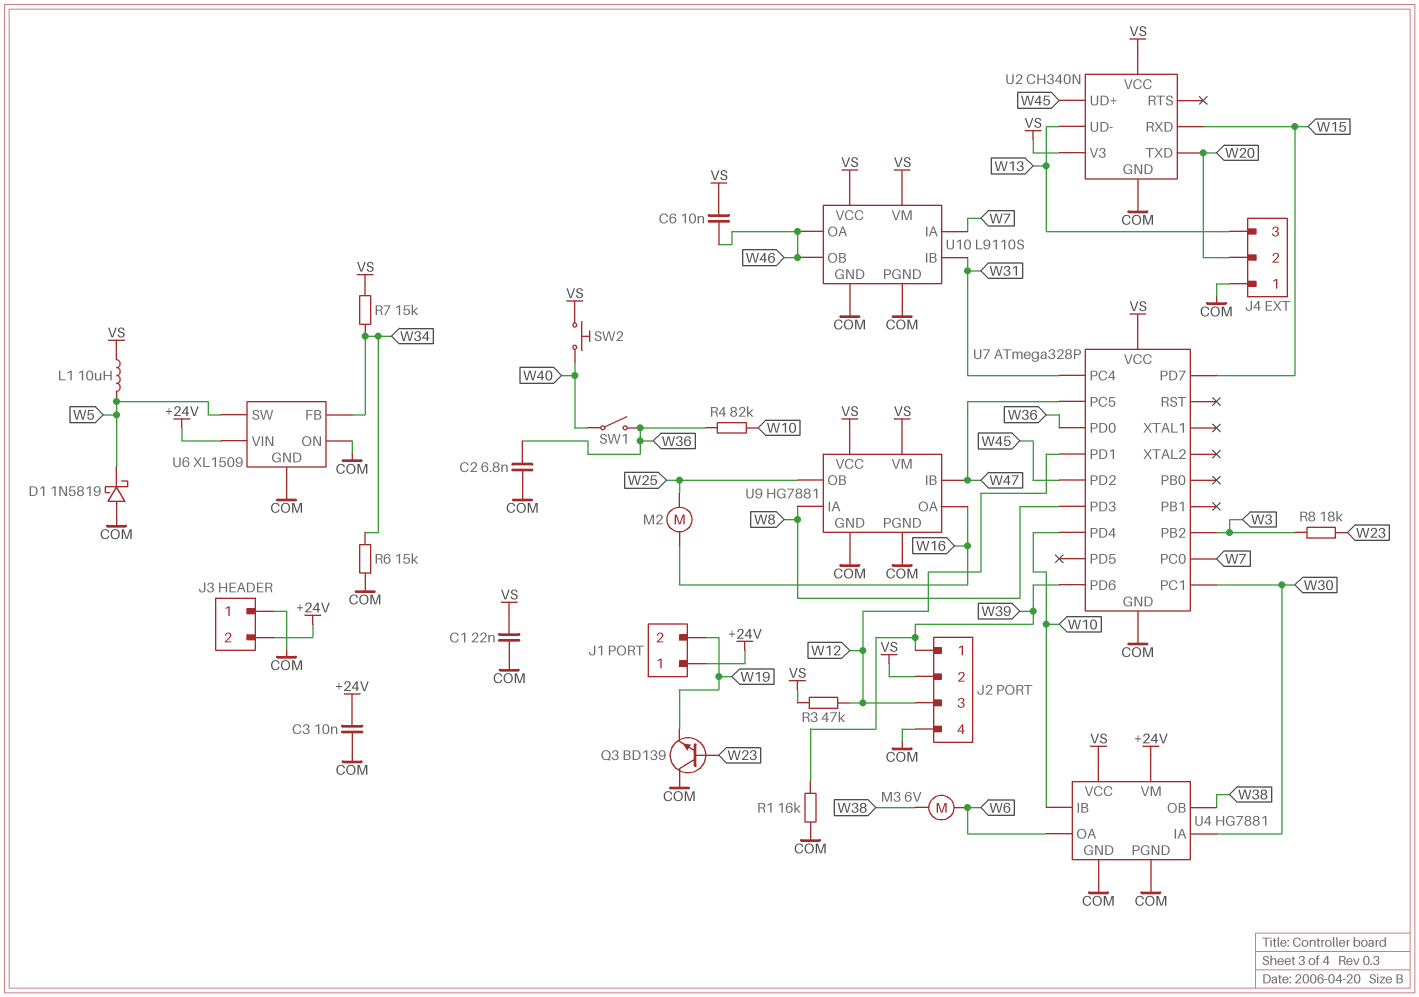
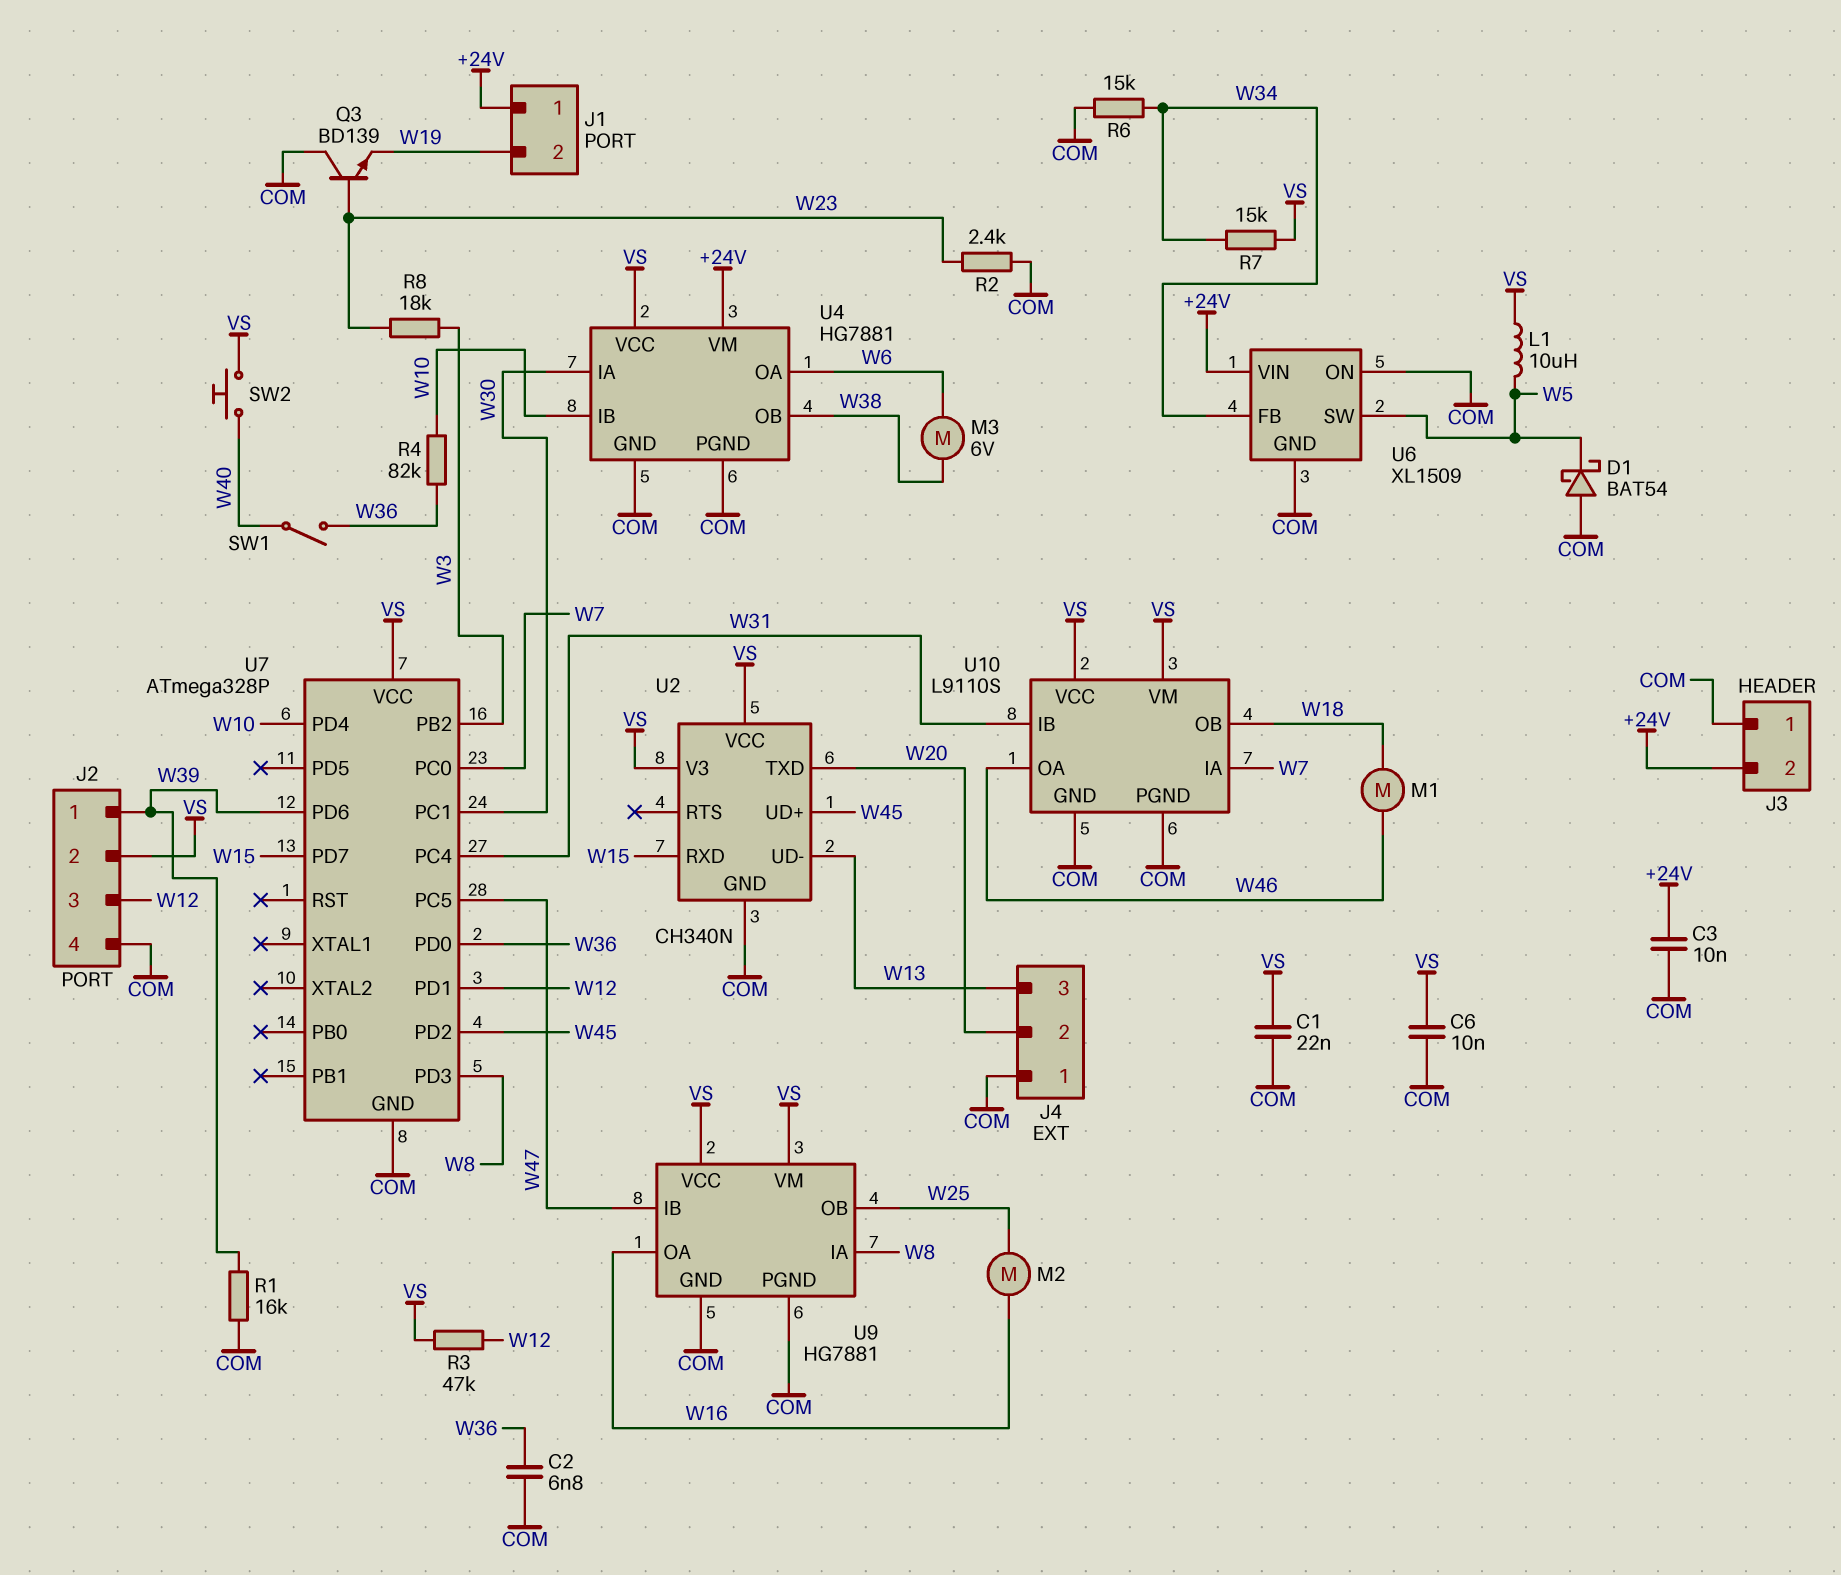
C6: 10nF (VS, W46) -> 10nF (COM, VS)
D1: schottky 1N5819 (A COM, K W5) -> schottky BAT54 (A COM, K W5)
M1: none -> motor (W18, W46)
R2: none -> 2.4k (COM, W23)
U10 pin OB: W46 -> W18

